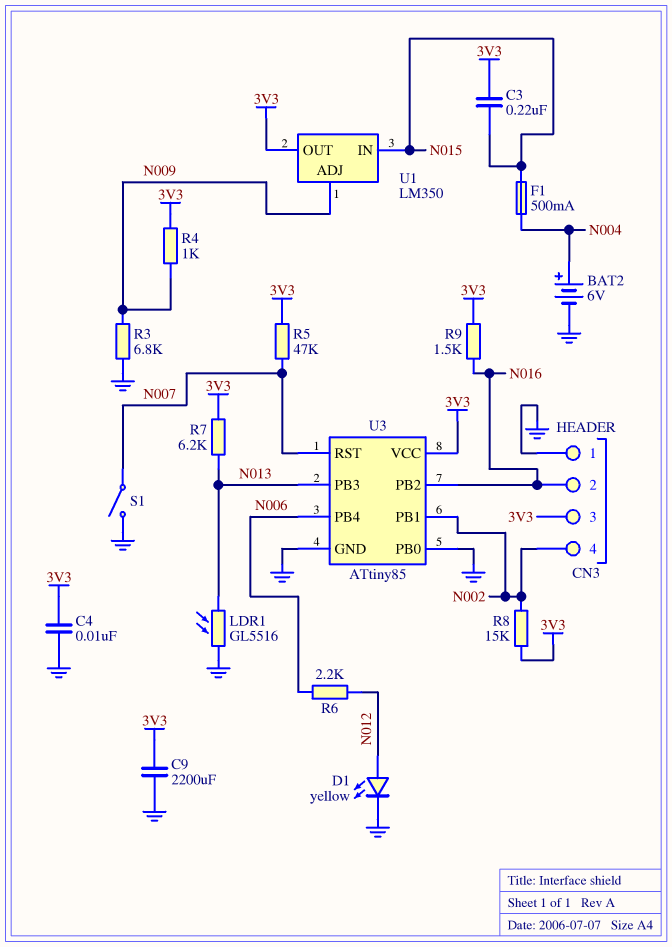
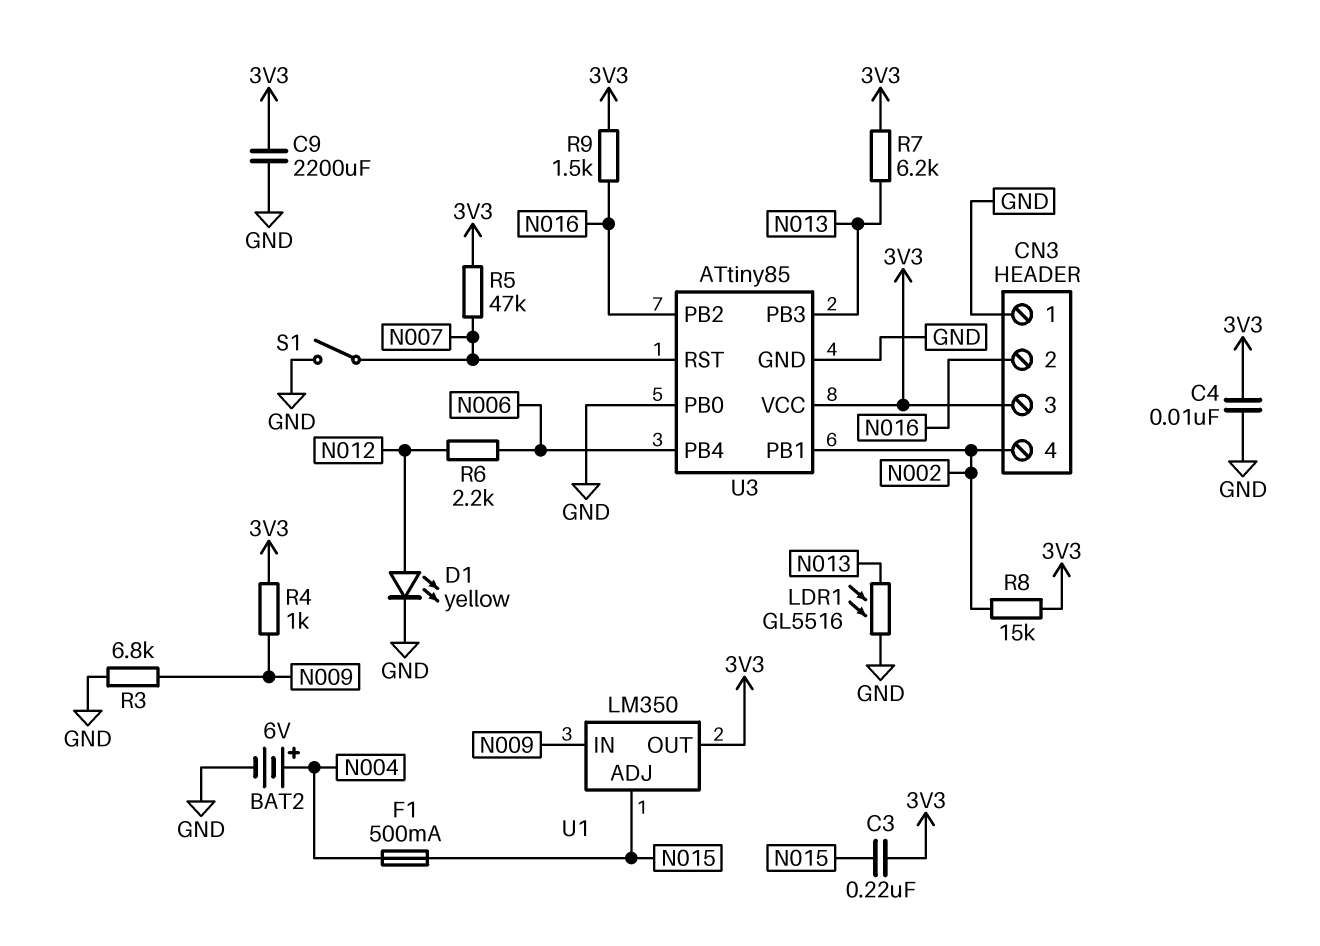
U1 pin ADJ: N009 -> N015
U1 pin IN: N015 -> N009

